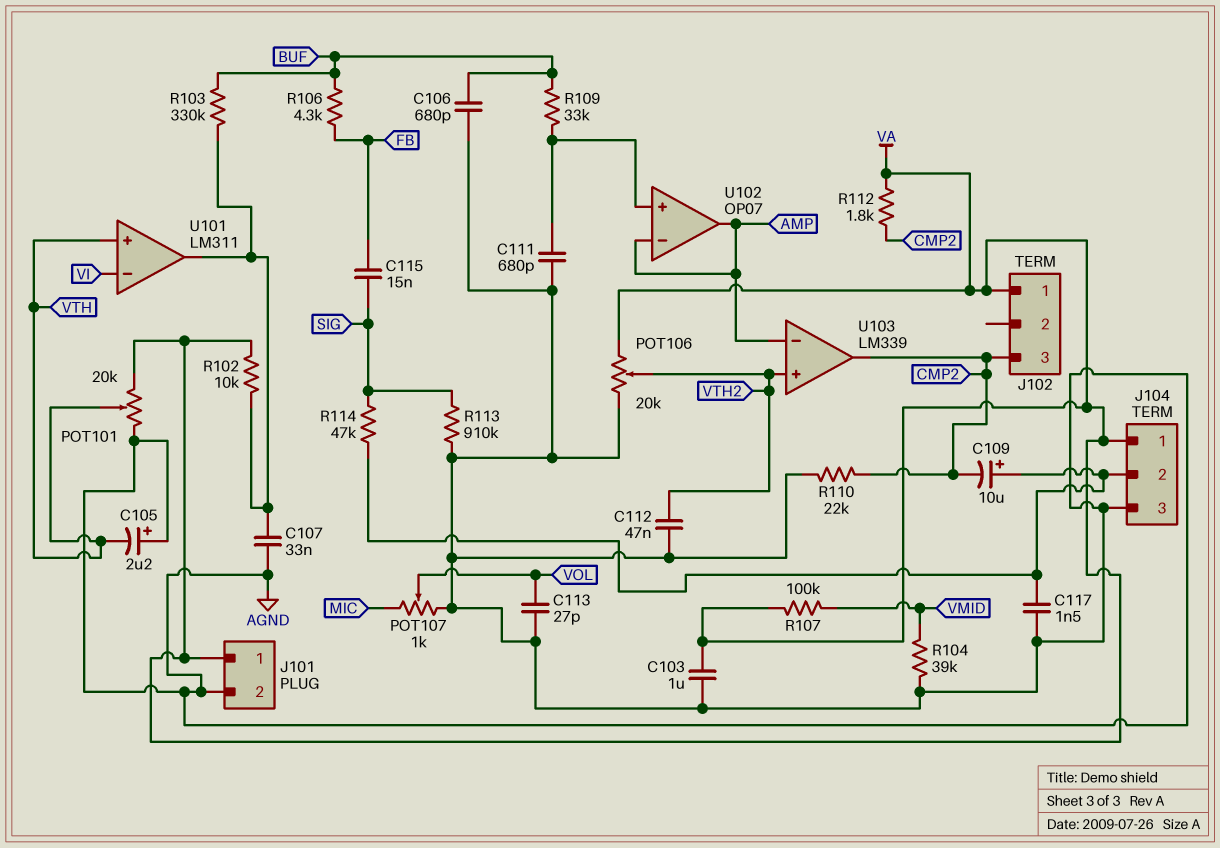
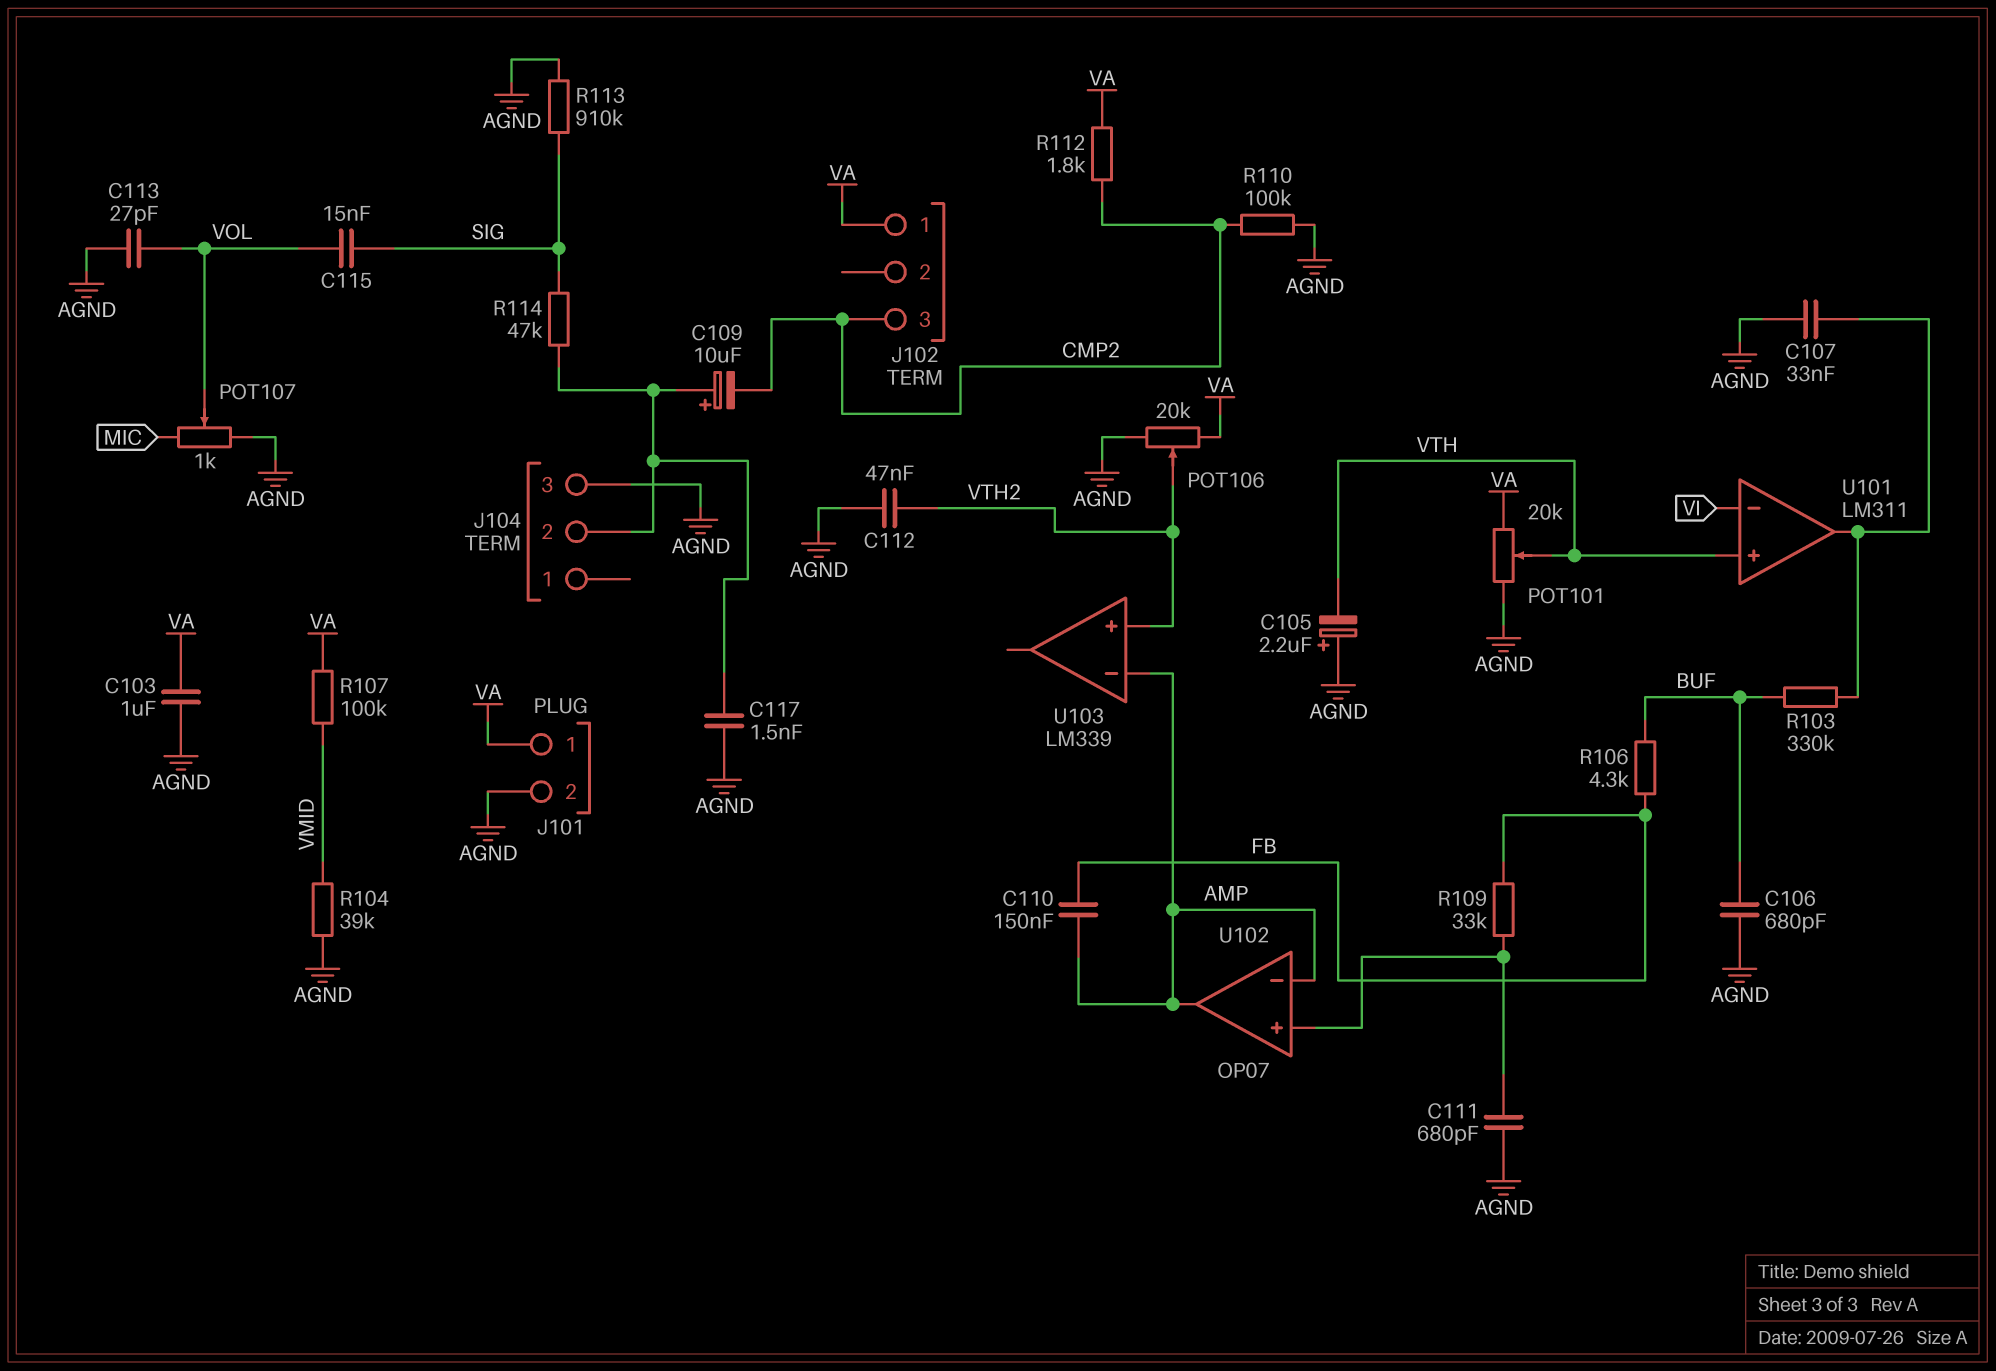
C110: none -> 150nF (AMP, FB)
C115: 15nF (FB, SIG) -> 15nF (SIG, VOL)
J104 pin 1: VA -> none
R102: 10k (U101/out, VA) -> none
R109: 33k (BUF, U102/in+) -> 33k (FB, U102/in+)
R110: 22k (AGND, CMP2) -> 100k (AGND, CMP2)
U103 pin out: CMP2 -> none

